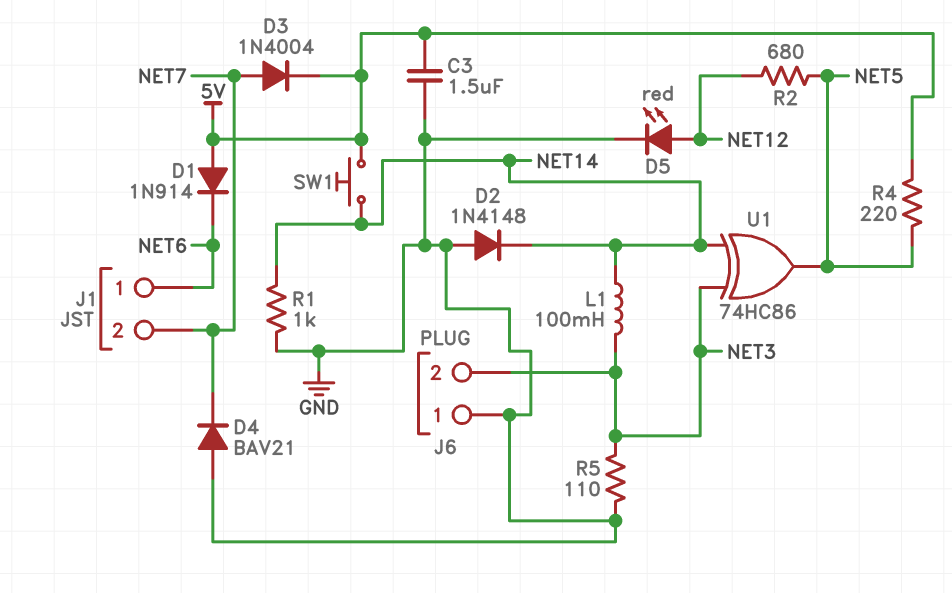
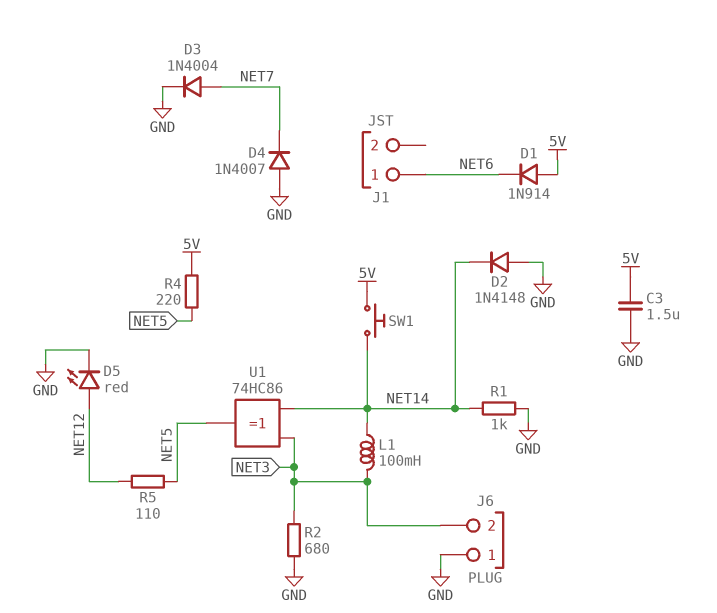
D3: diode 1N4004 (A NET7, K 5V) -> diode 1N4004 (A NET7, K GND)
D4: diode BAV21 (A GND, K NET7) -> diode 1N4007 (A GND, K NET7)
J1 pin 2: NET7 -> none
R2: 680 (NET5, NET12) -> 680 (GND, NET3)
R5: 110 (GND, NET3) -> 110 (NET5, NET12)

